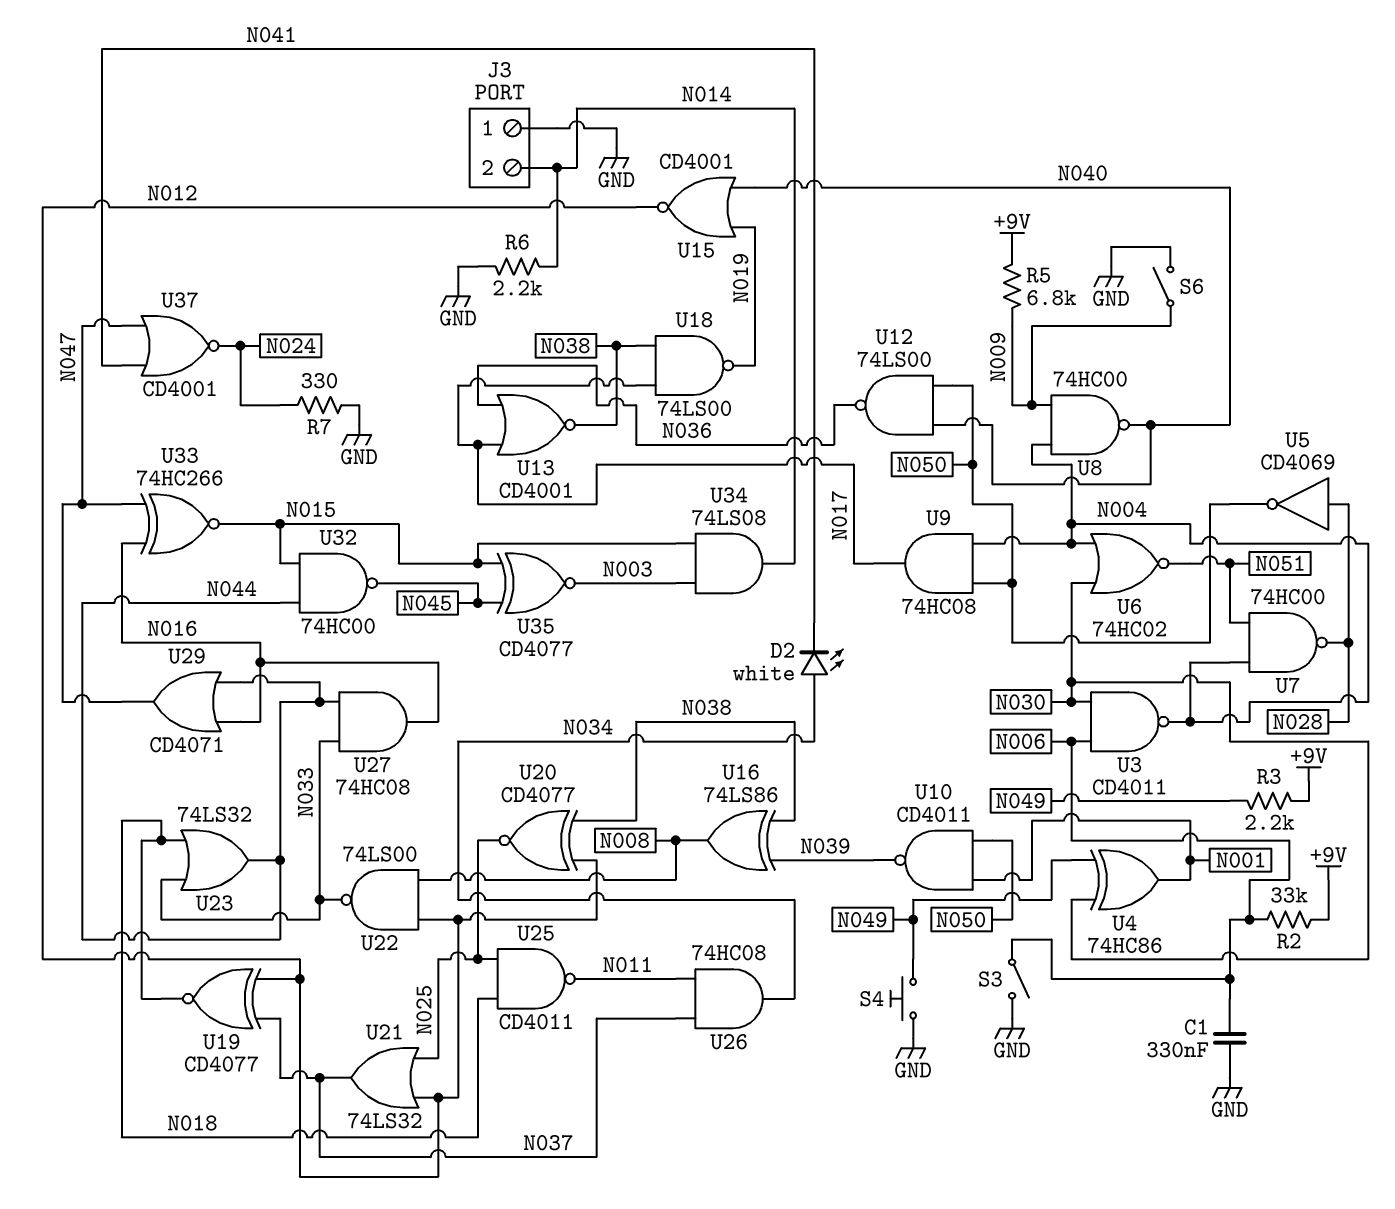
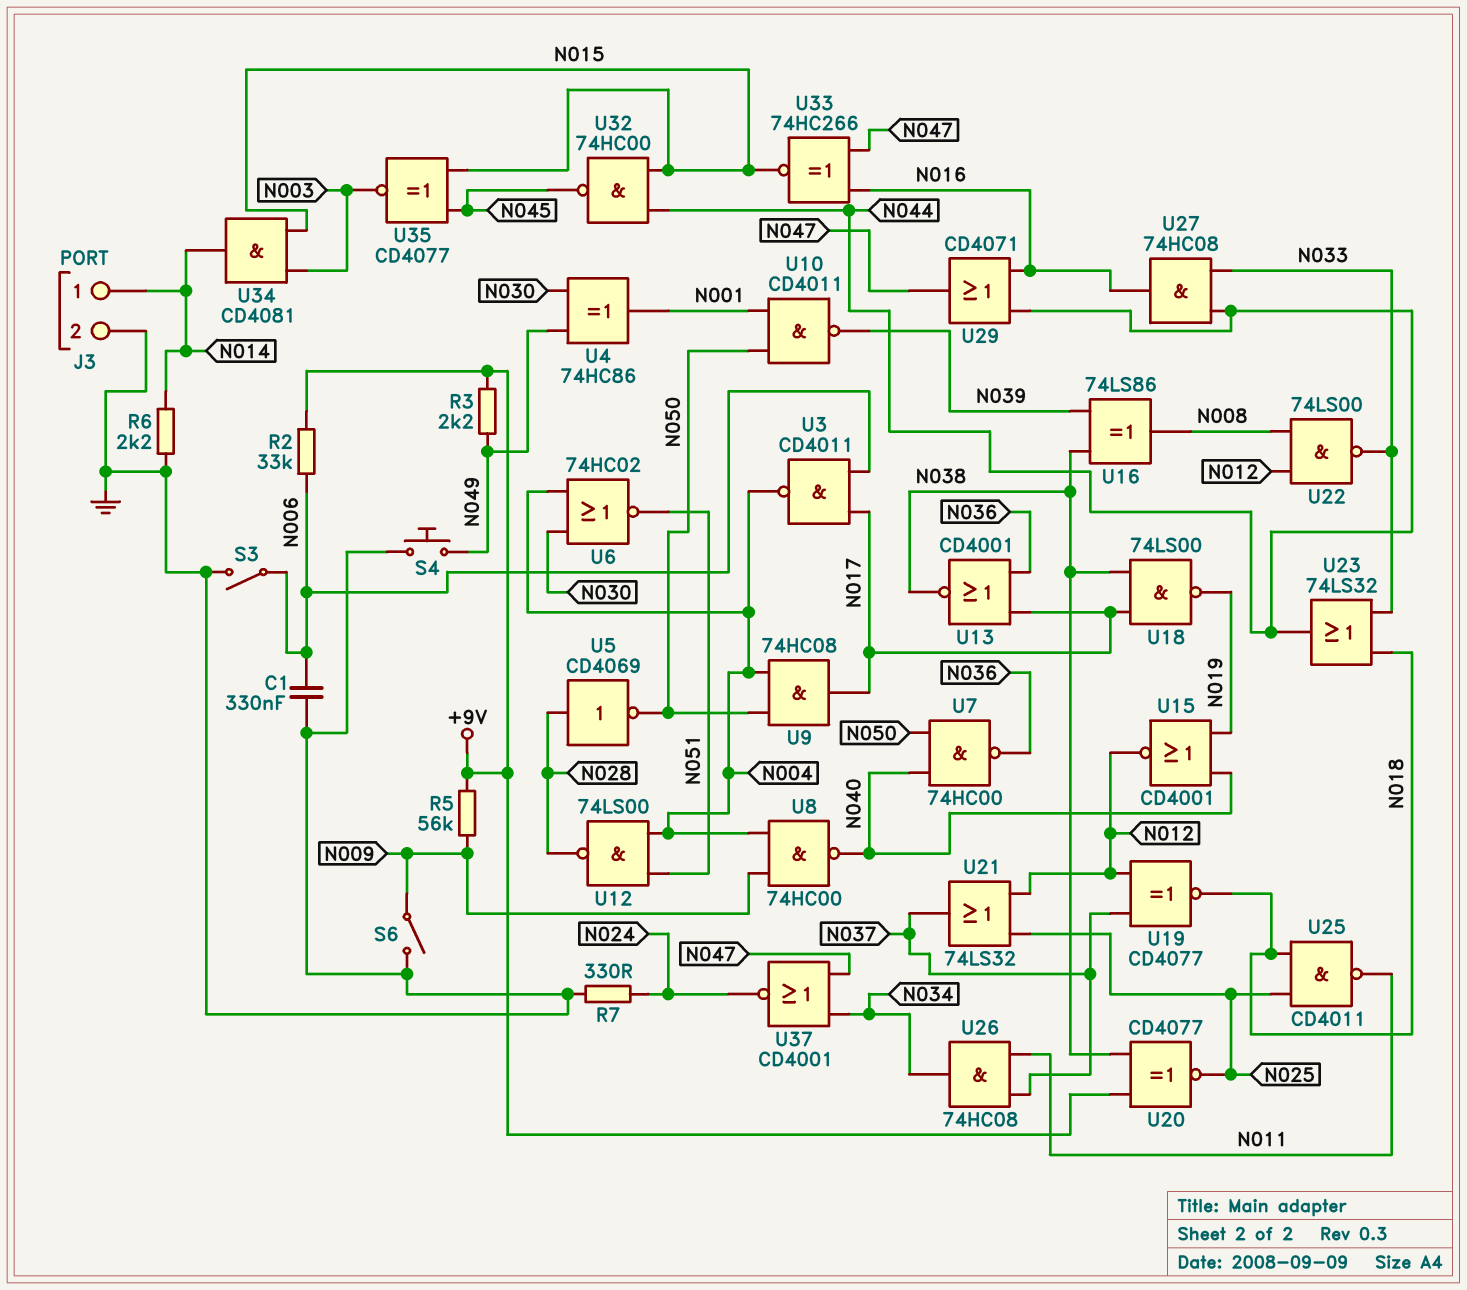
D2: LED white (A N034, K N041) -> none
J3 pin 1: GND -> N014
J3 pin 2: N014 -> GND
R5: 6.8k (+9V, N009) -> 56k (+9V, N009)
U3: NAND CD4011 (in N006, in N030, out N004) -> NAND CD4011 (in N006, in N017, out N004)
U7: NAND 74HC00 (in N004, in N051, out N028) -> NAND 74HC00 (in N040, in N050, out N036)
U12: NAND 74LS00 (in N040, in N050, out N036) -> NAND 74LS00 (in N004, in N051, out N028)
U20: XNOR CD4077 (in N012, in N038, out N025) -> XNOR CD4077 (in +9V, in N038, out N025)
U34: AND 74LS08 (in N003, in N015, out N014) -> AND CD4081 (in N003, in N015, out N014)
U37: NOR CD4001 (in N041, in N047, out N024) -> NOR CD4001 (in N034, in N047, out N024)

